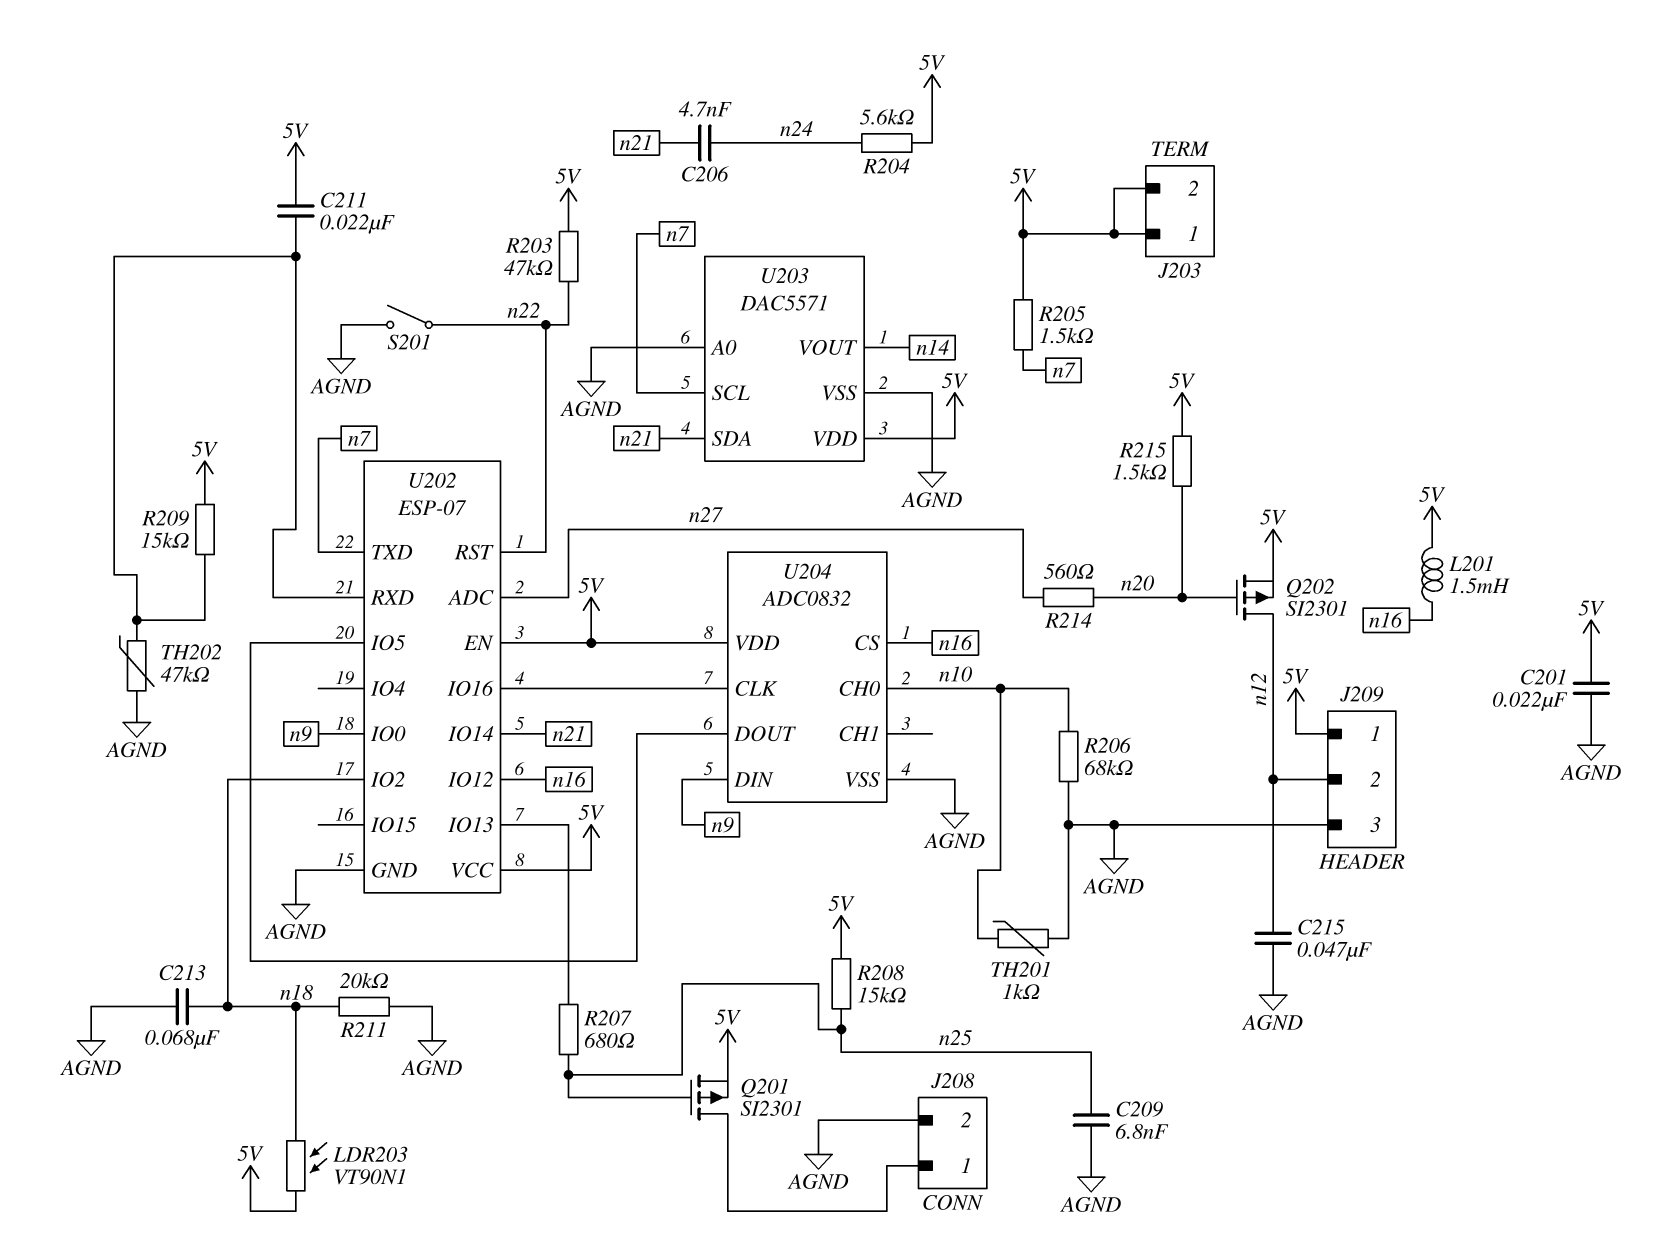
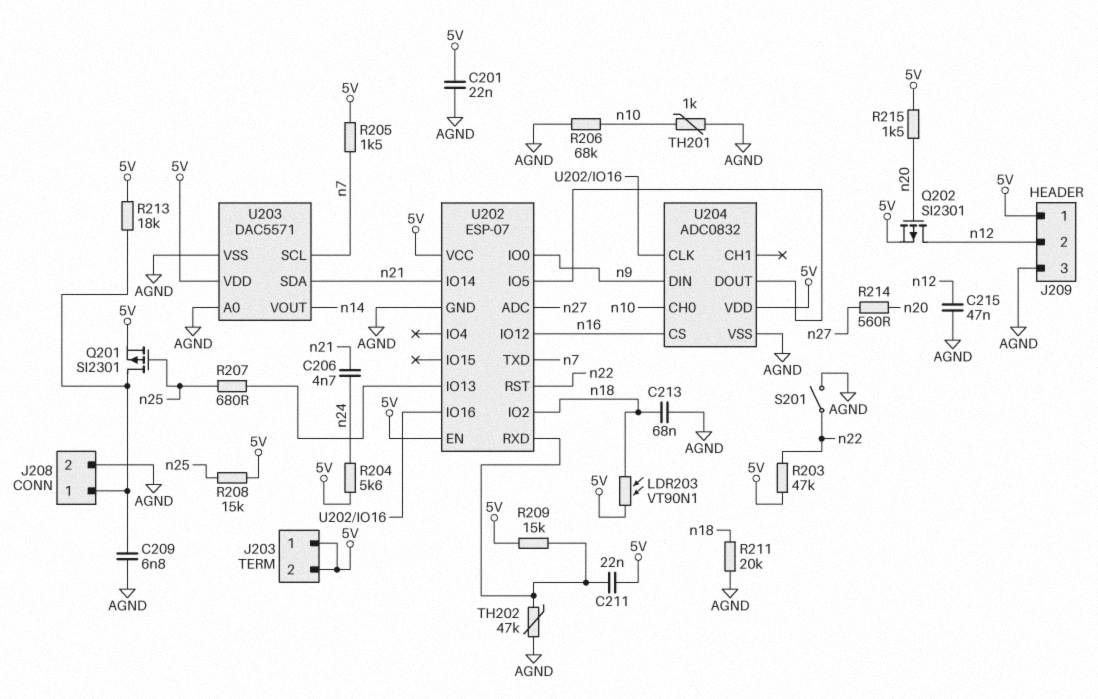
C209: 6.8nF (AGND, n25) -> 6.8nF (AGND, J208/1)
L201: 1.5mH (5V, n16) -> none
R213: none -> 18k (5V, J208/1)

